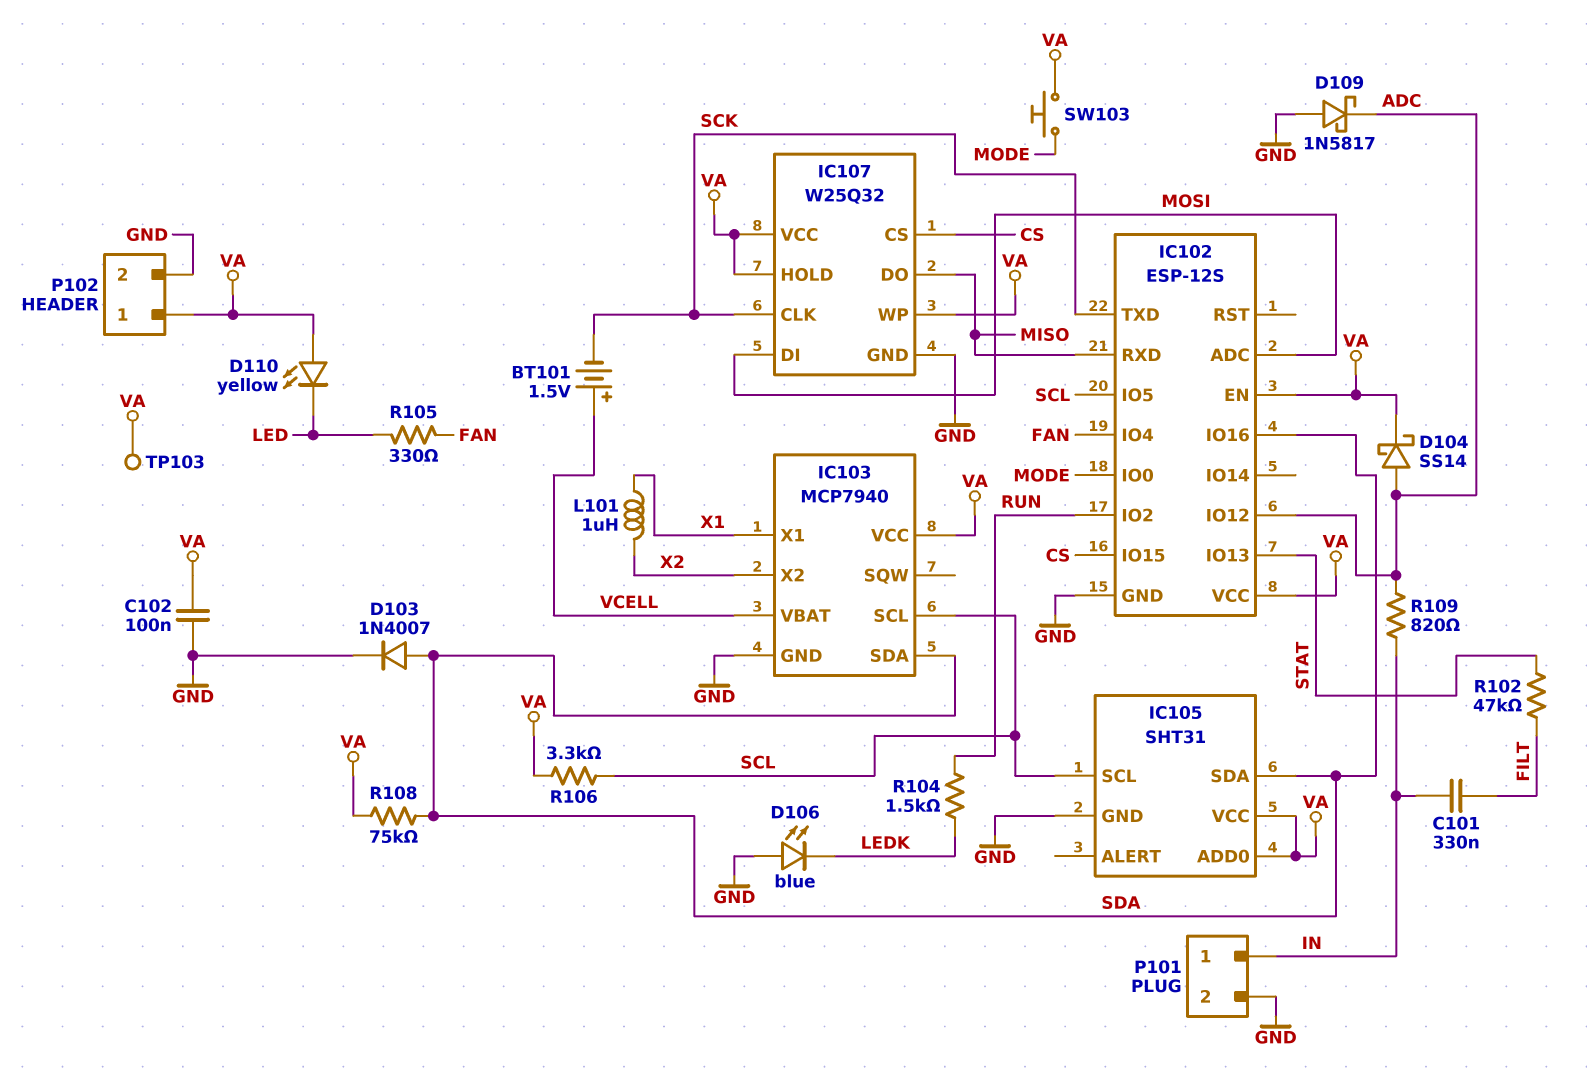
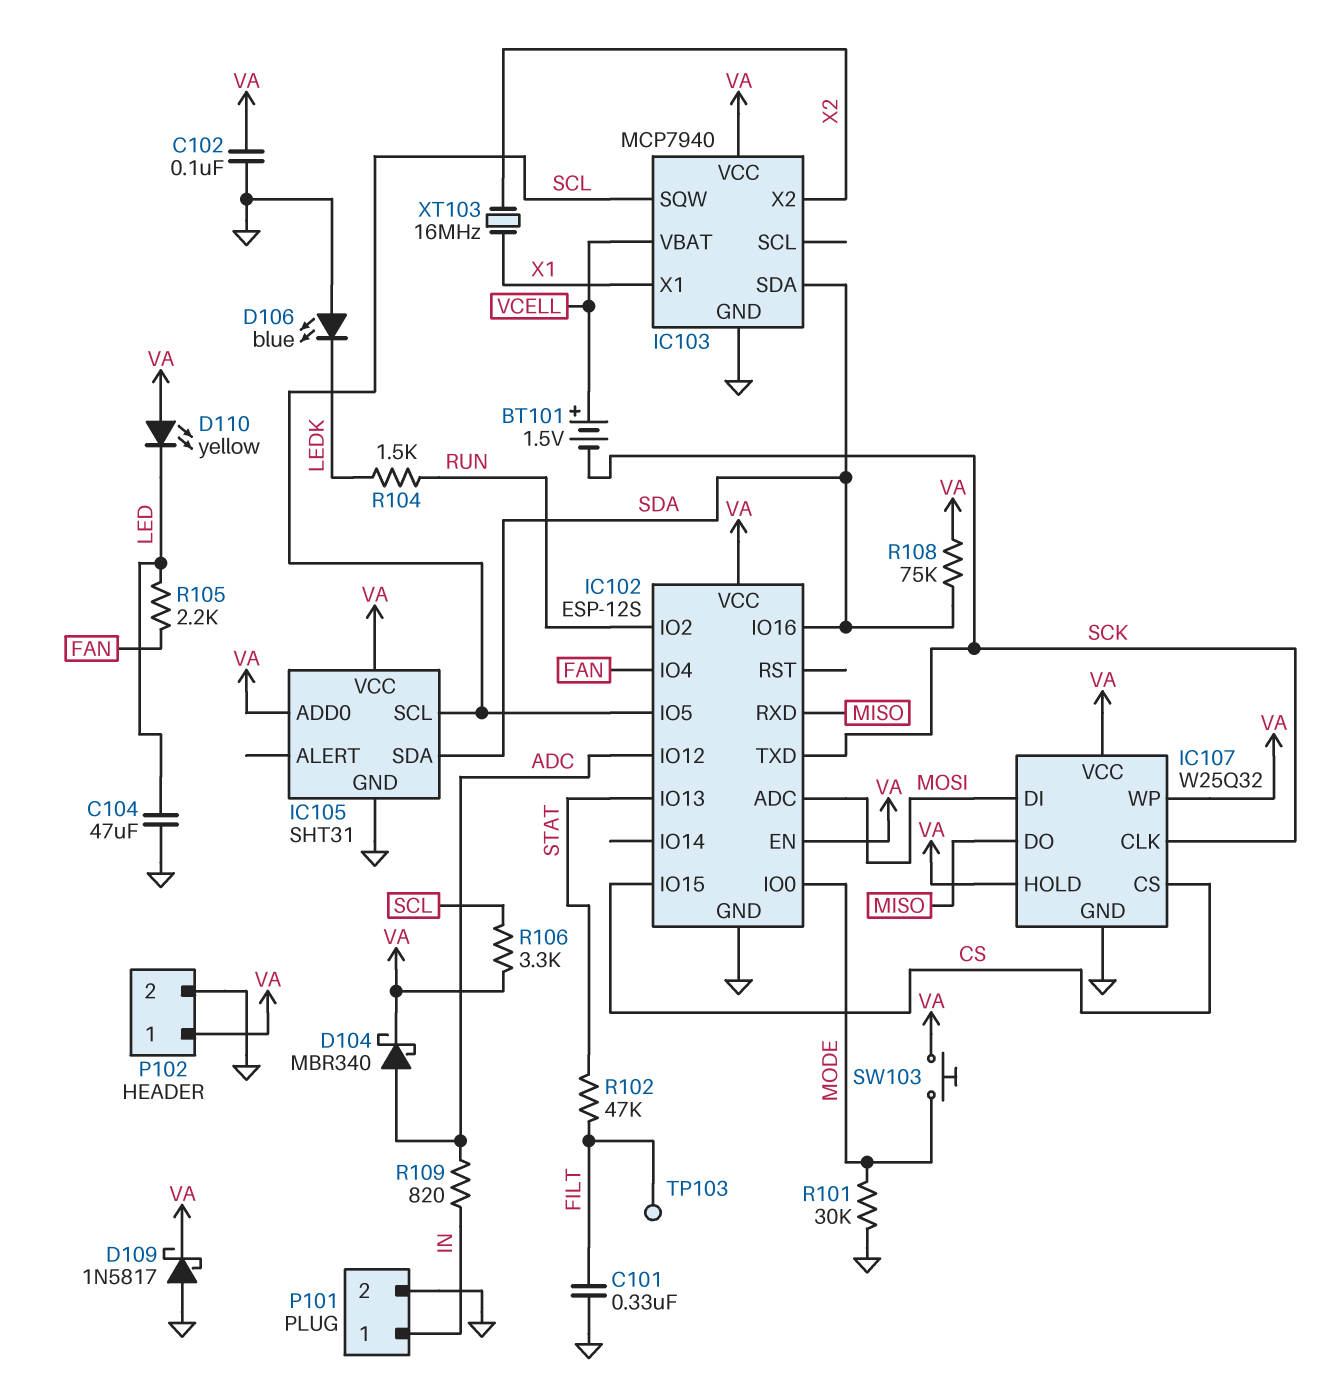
C101: 330nF (FILT, IN) -> 330nF (FILT, GND)
C104: none -> 47uF (GND, LED)
D103: diode 1N4007 (A SDA, K GND) -> none
D104: schottky SS14 (A ADC, K VA) -> schottky MBR340 (A ADC, K VA)
D109: schottky 1N5817 (A GND, K ADC) -> schottky 1N5817 (A GND, K VA)
IC103 pin SCL: SCL -> none
IC103 pin SQW: none -> SCL
L101: 1uH (X1, X2) -> none
R101: none -> 30k (GND, MODE)
R105: 330 (FAN, LED) -> 2.2k (FAN, LED)
TP103: test point (VA) -> test point (FILT)
XT103: none -> 16MHz (X1, X2)

